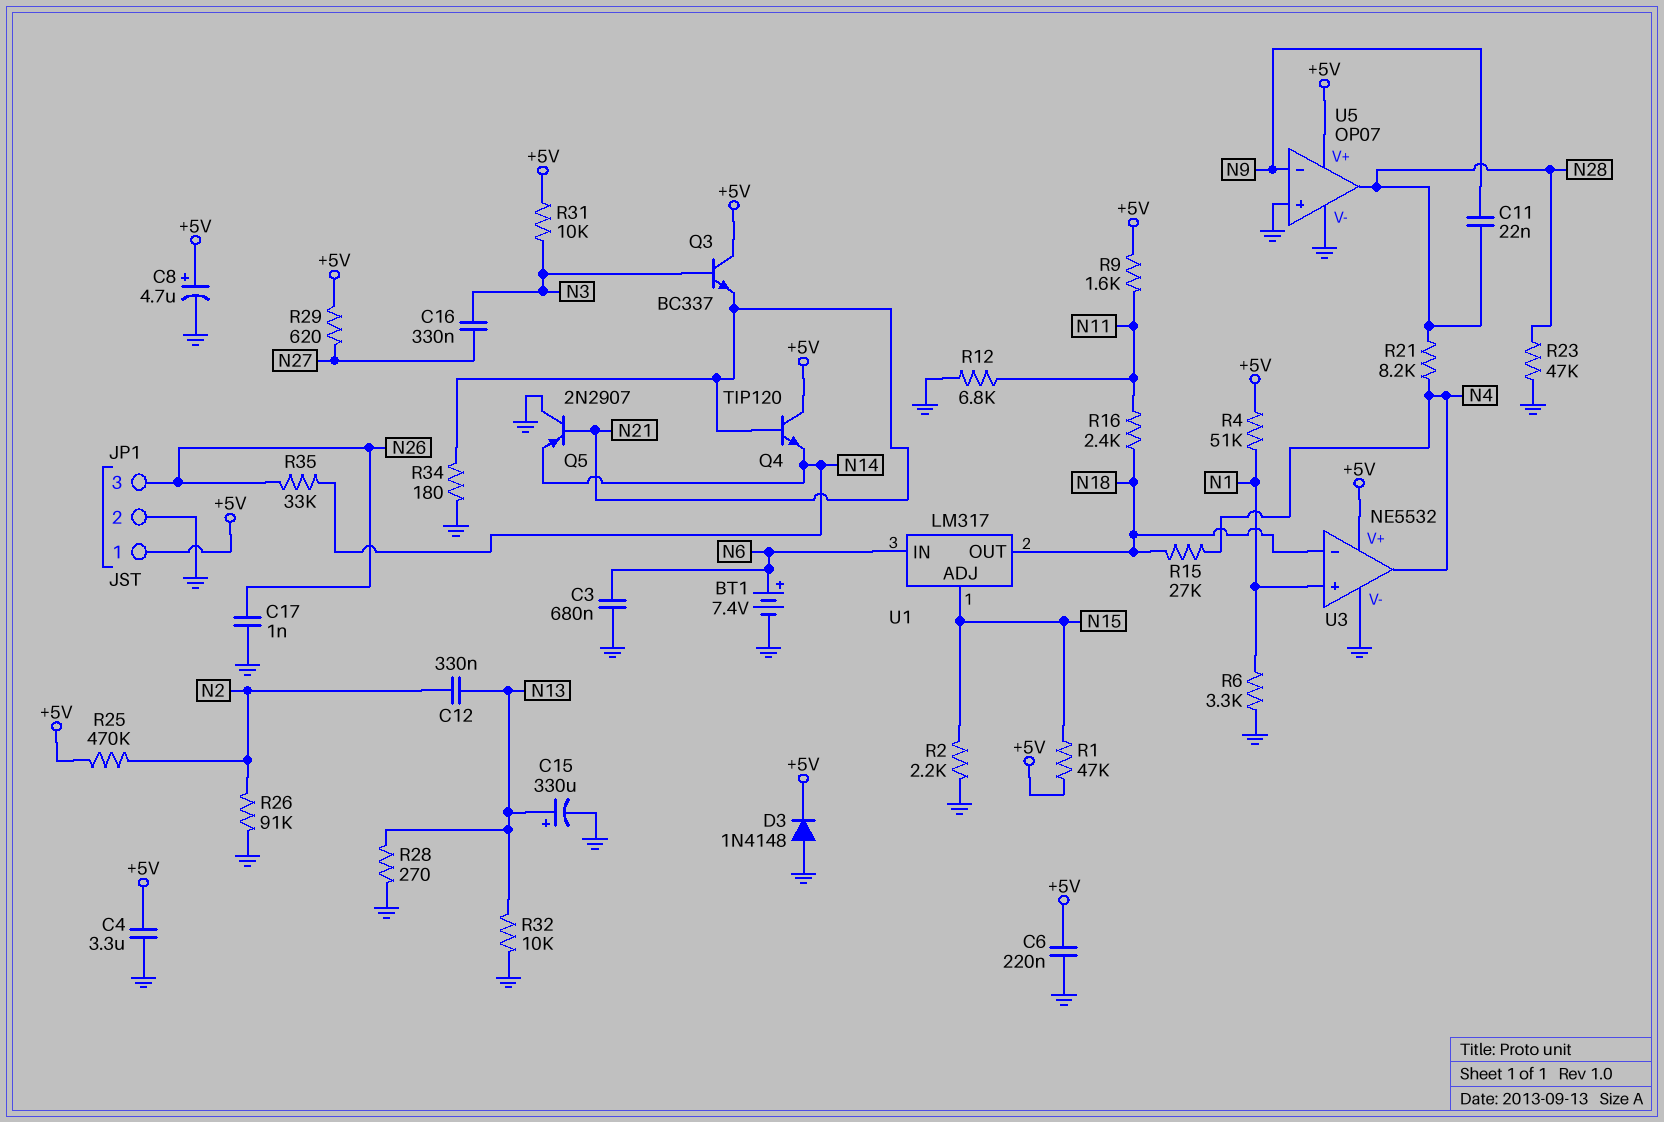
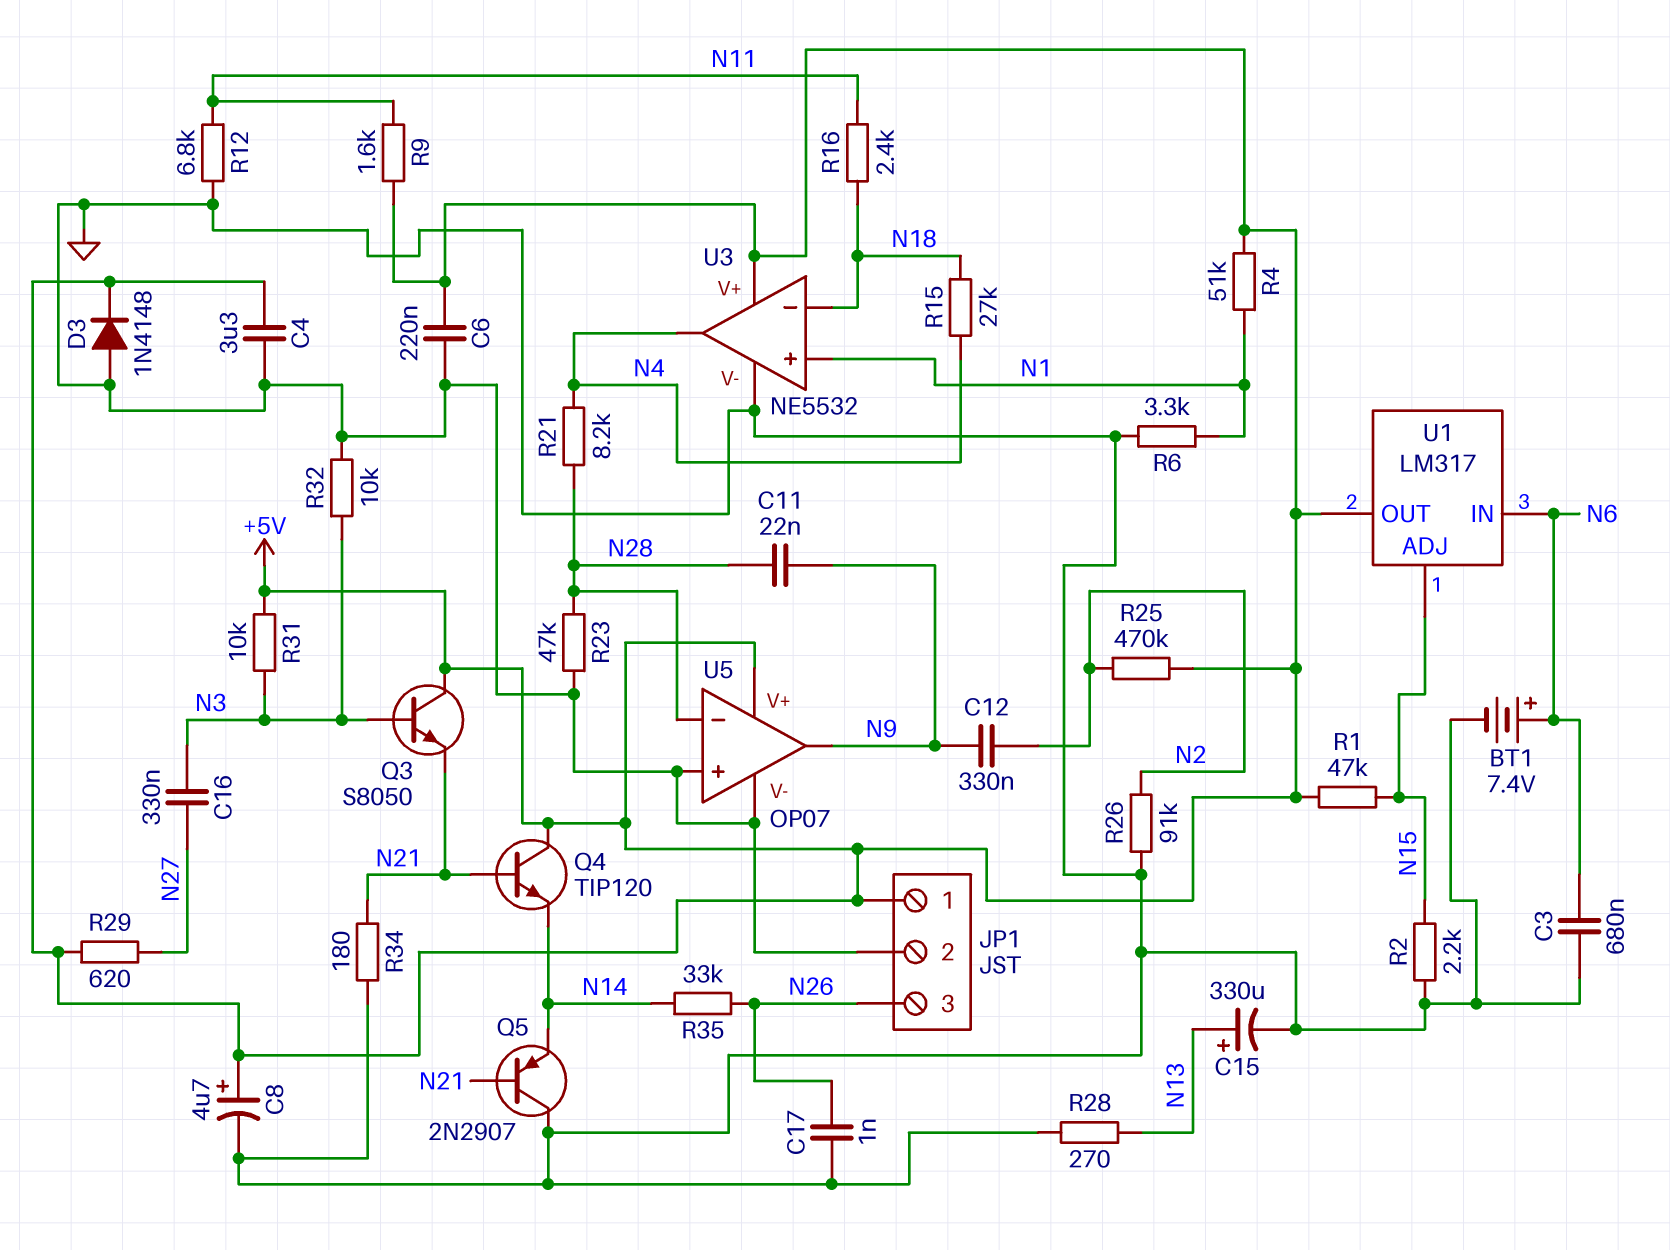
C12: 330nF (N2, N13) -> 330nF (N2, N9)
Q3: NPN BC337 (B N3, C +5V, E N21) -> NPN S8050 (B N3, C +5V, E N21)
R32: 10k (GND, N13) -> 10k (GND, N3)
U1 pin OUT: N18 -> +5V
U5 pin in-: N9 -> N28
U5 pin out: N28 -> N9

